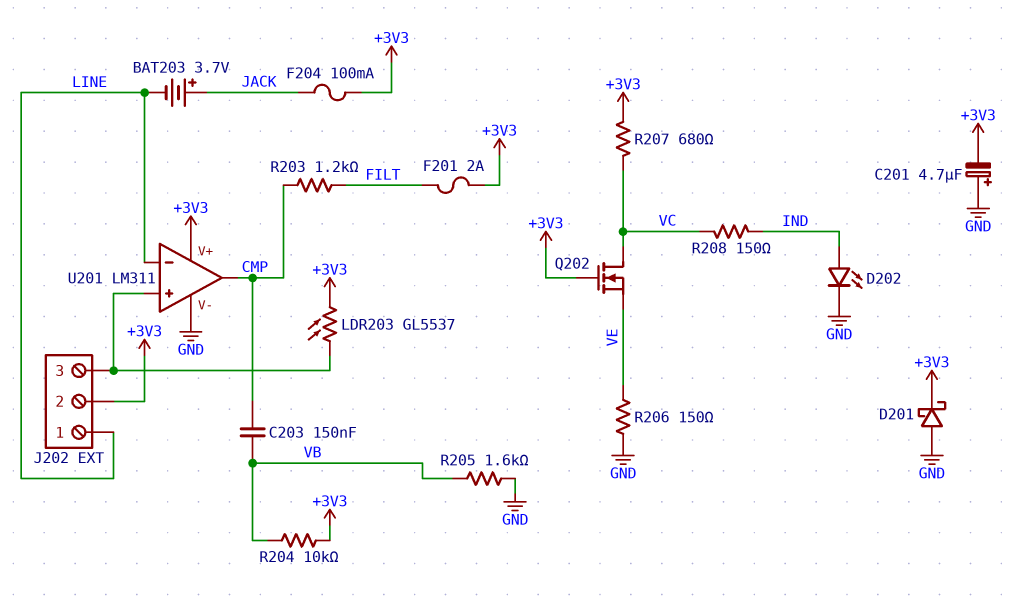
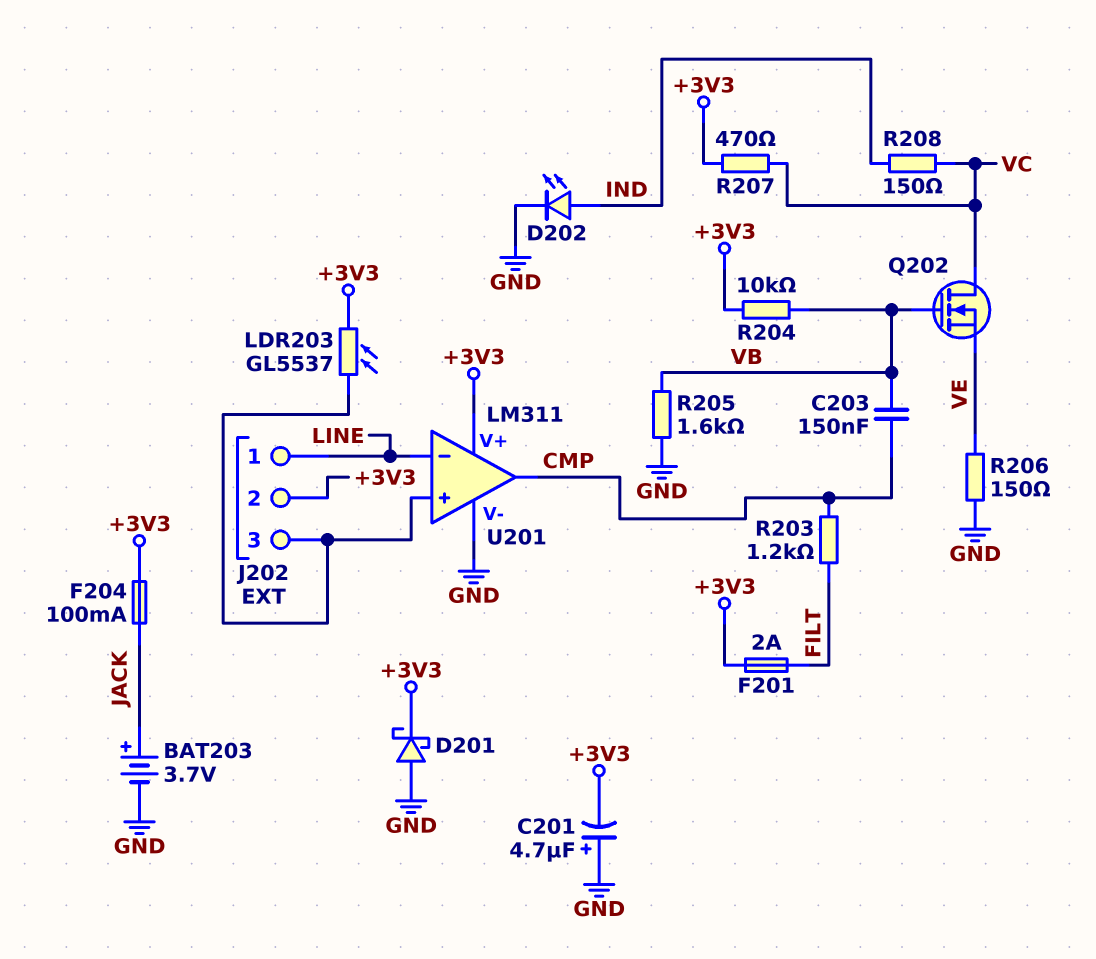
BAT203: 3.7V (plus JACK, minus LINE) -> 3.7V (plus JACK, minus GND)
Q202: NMOS (G +3V3, D VC, S VE) -> NMOS (G VB, D VC, S VE)
R207: 680 (+3V3, VC) -> 470 (+3V3, VC)

